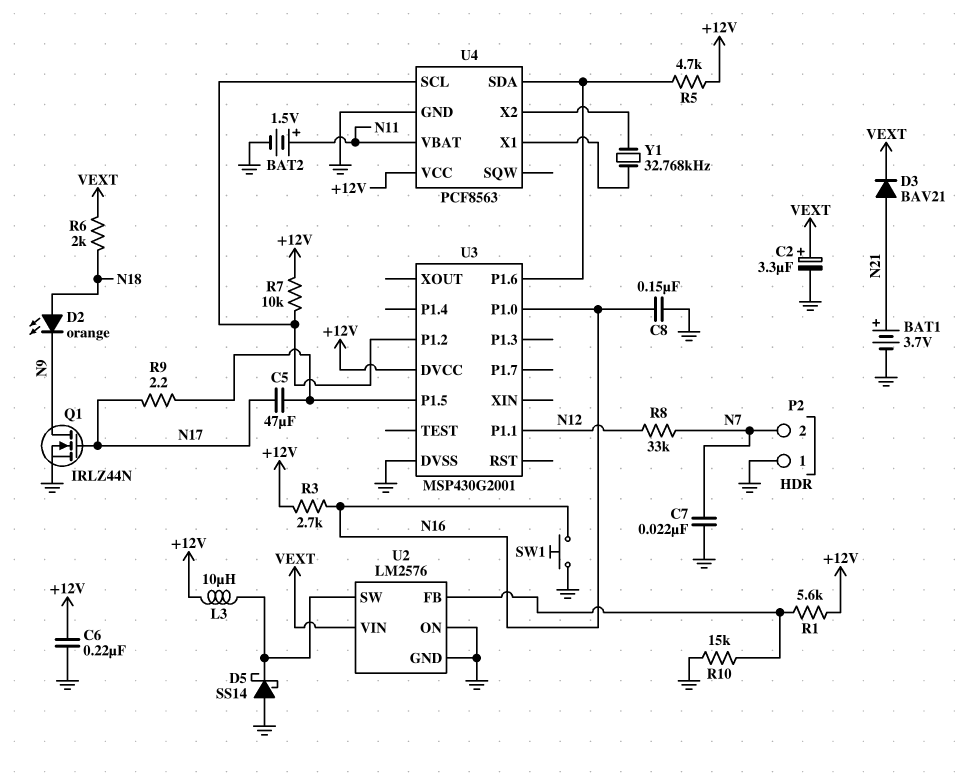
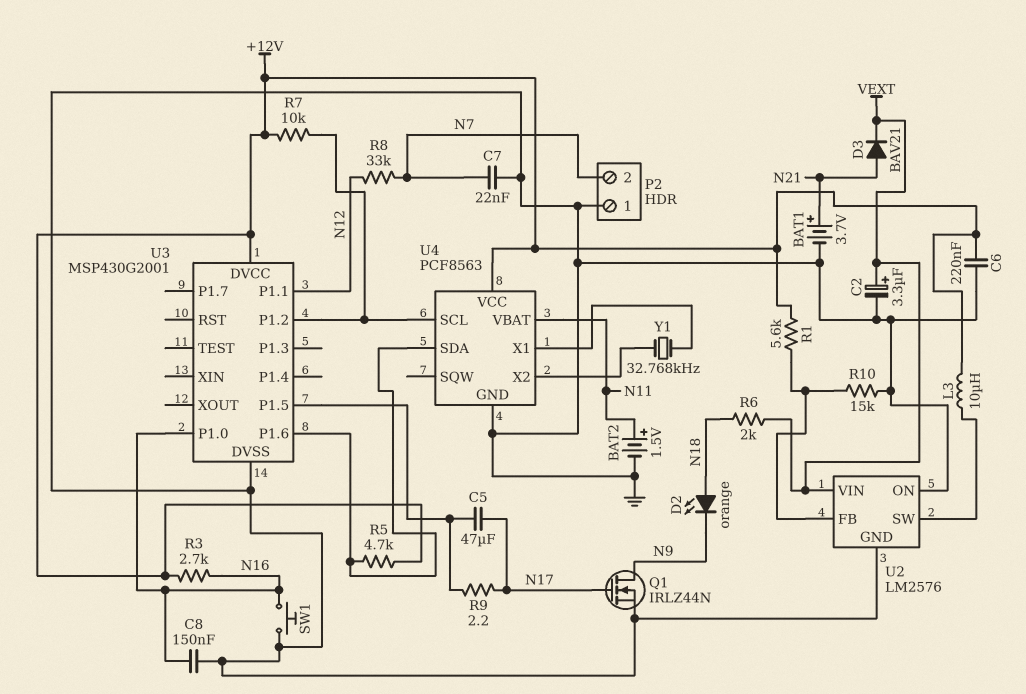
D5: schottky SS14 (A GND, K U2/SW) -> none

